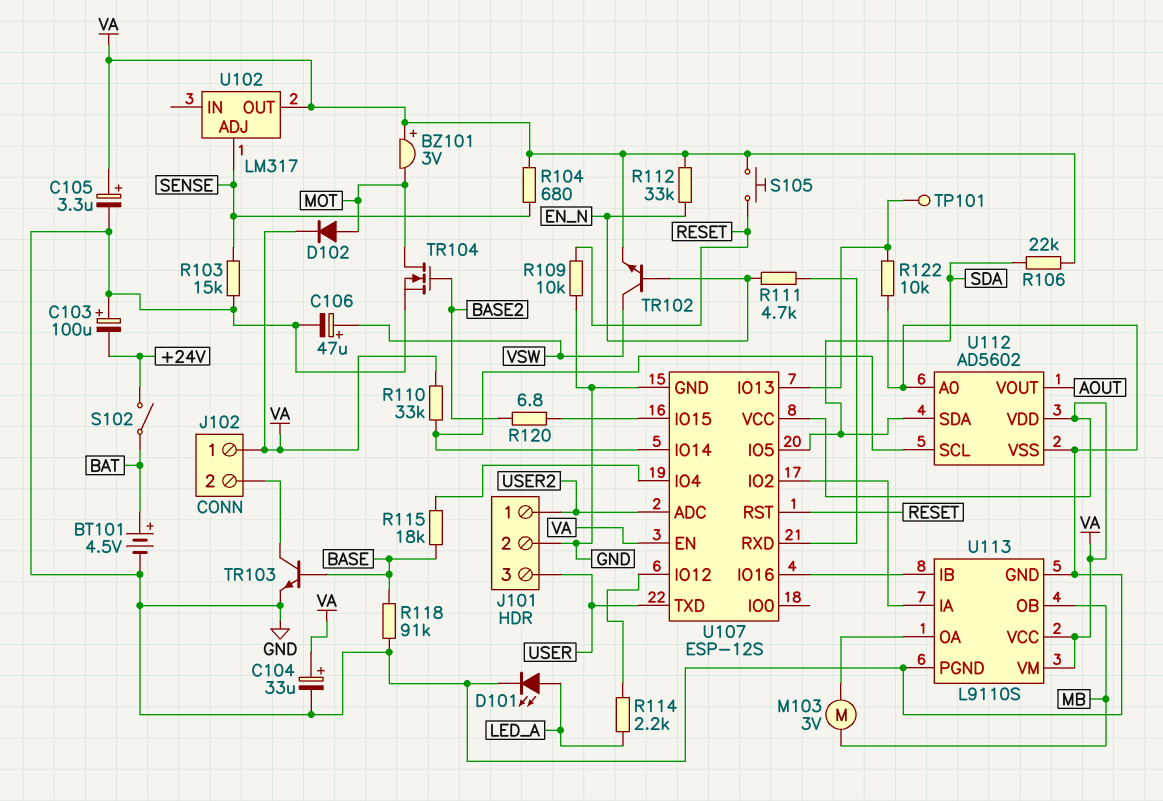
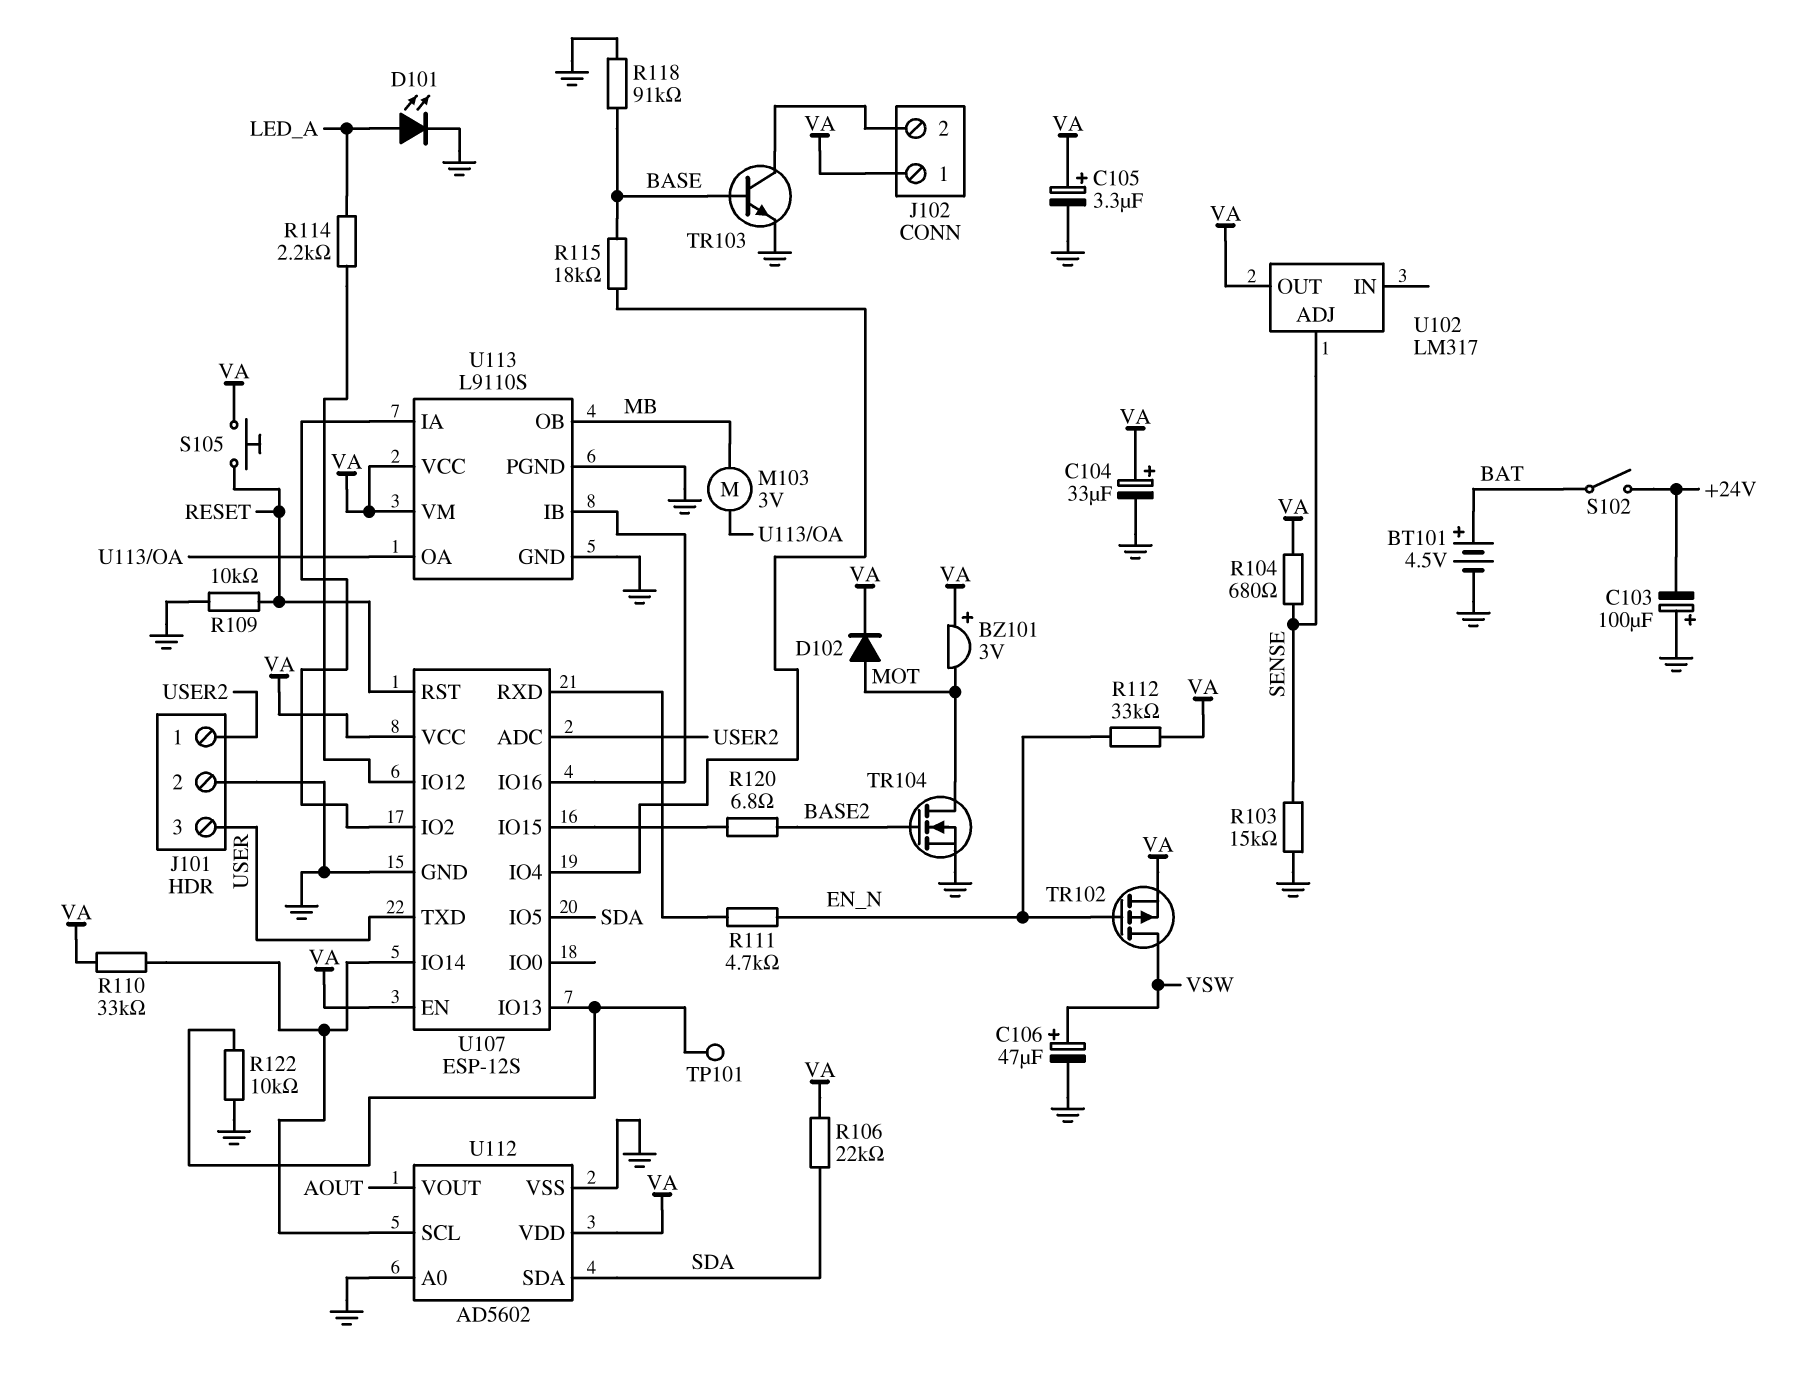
TR102: NPN (B EN_N, C VSW, E VA) -> PMOS (G EN_N, D VSW, S VA)

